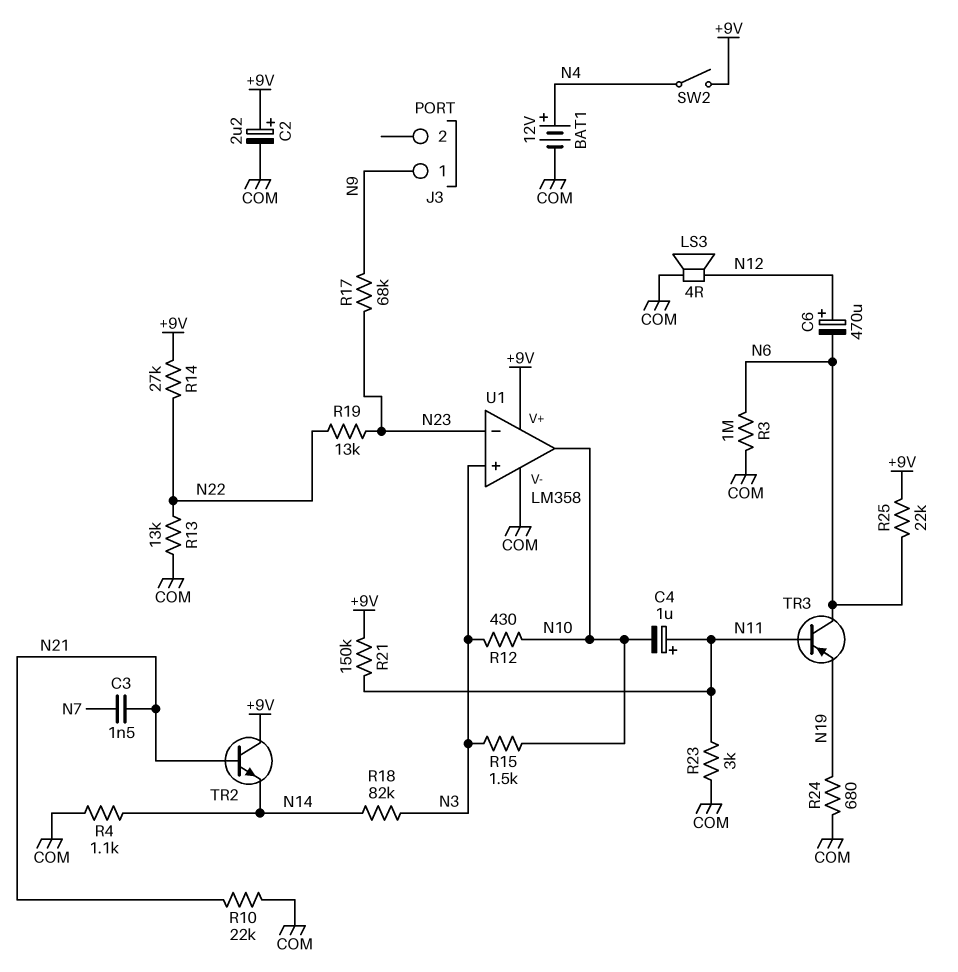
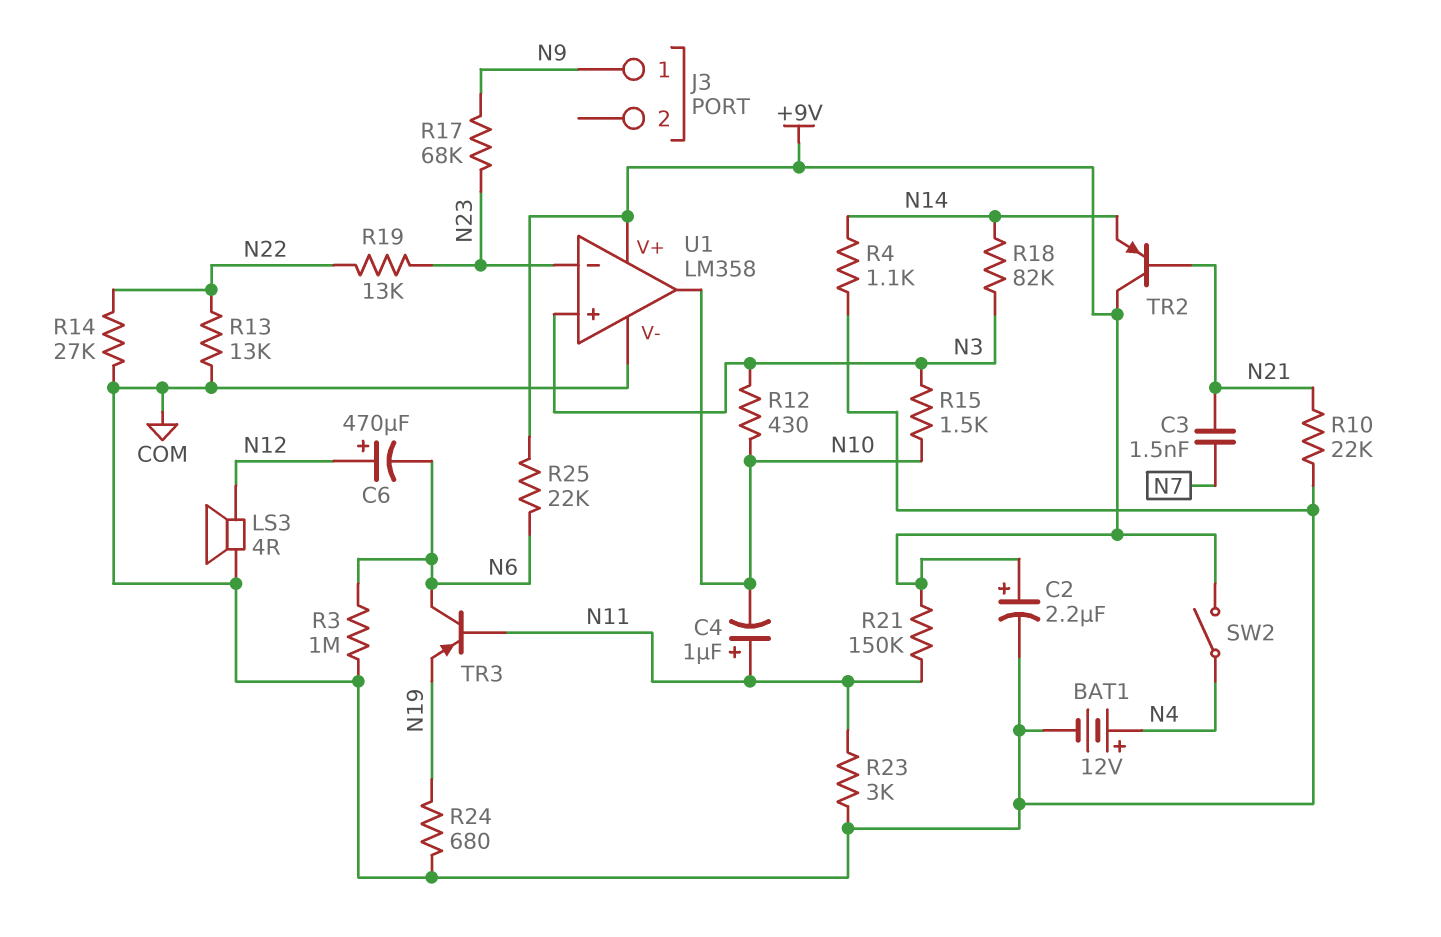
R14: 27k (+9V, N22) -> 27k (COM, N22)
TR2: NPN (B N21, C +9V, E N14) -> PNP (B N21, C +9V, E N14)

